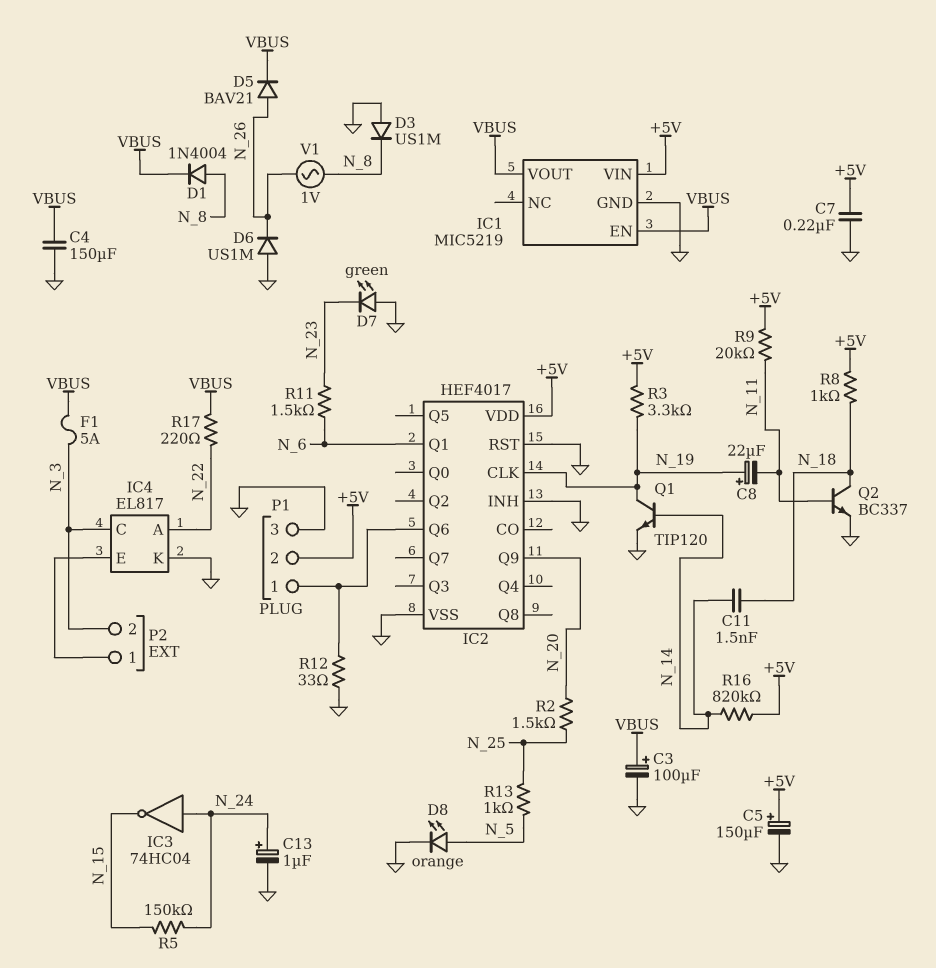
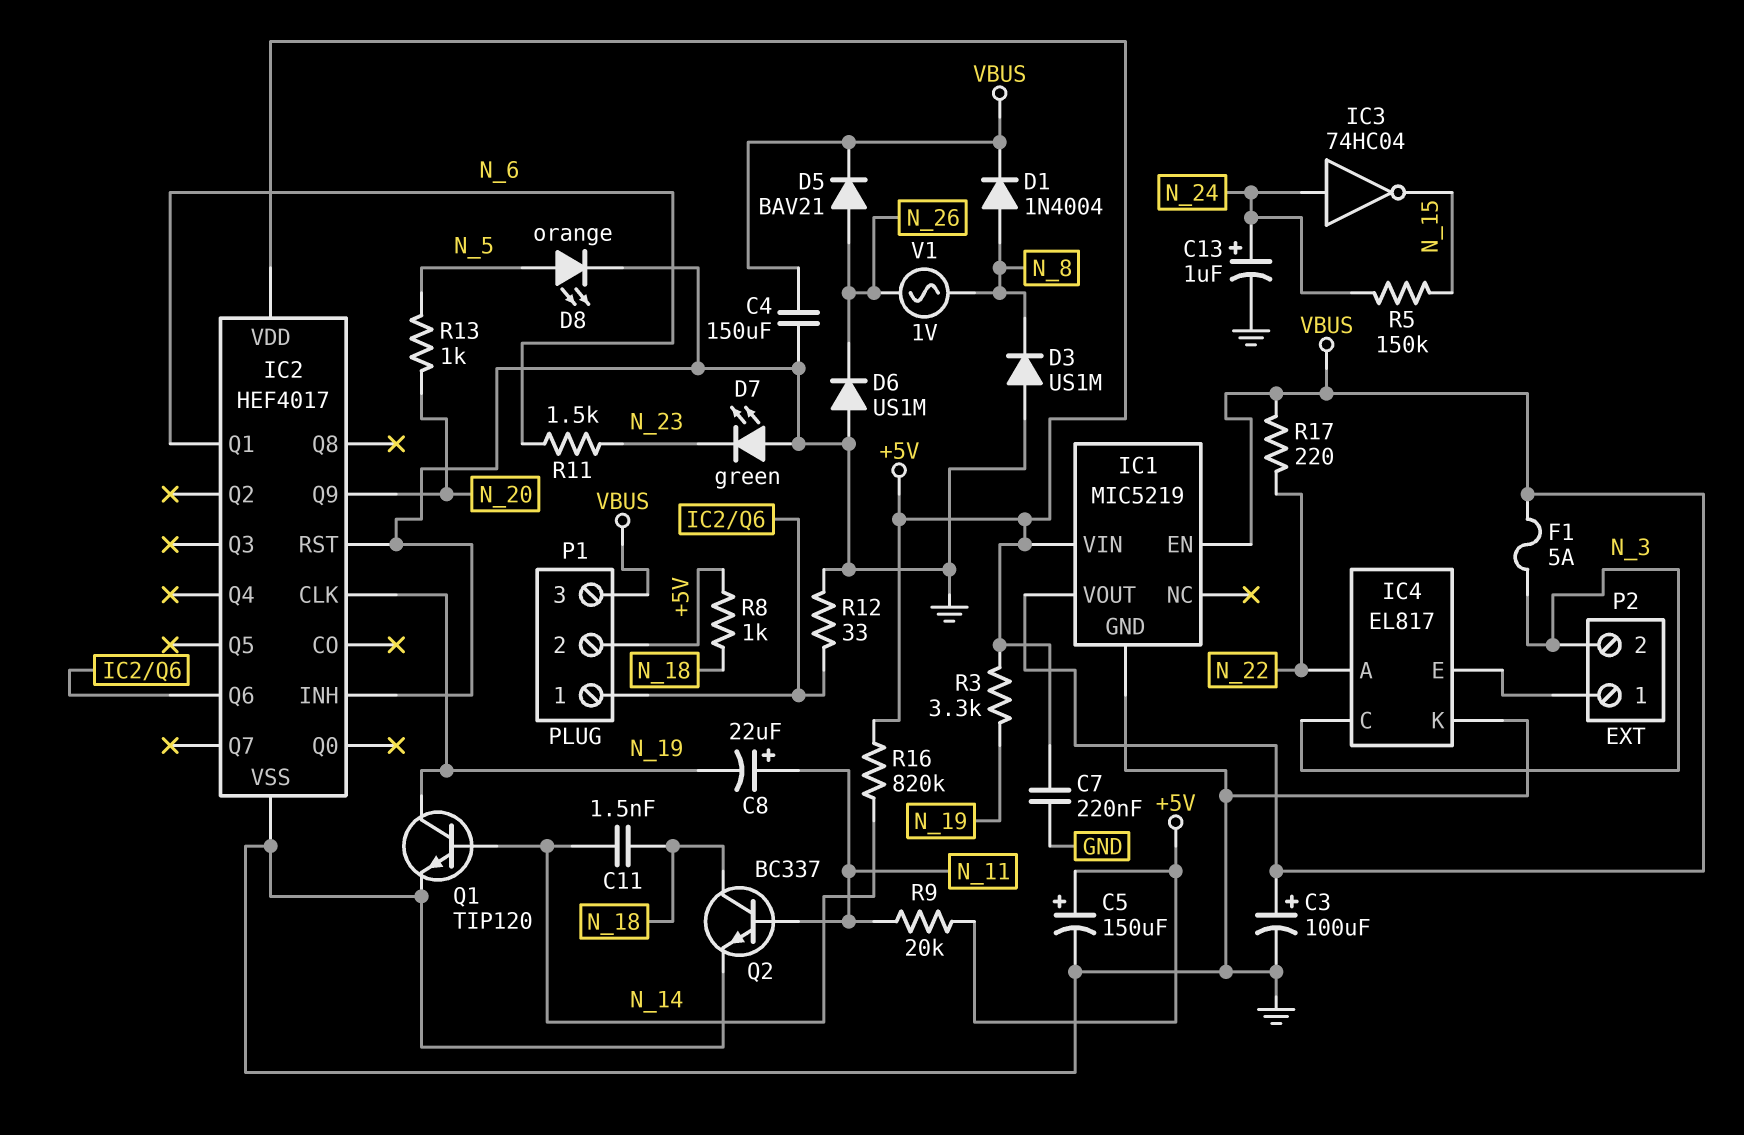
C8: 22uF (plus N_19, minus N_11) -> 22uF (plus N_11, minus N_19)
P1 pin 3: GND -> VBUS
R2: 1.5k (N_20, N_25) -> none
R13: 1k (N_5, N_25) -> 1k (N_5, N_20)

